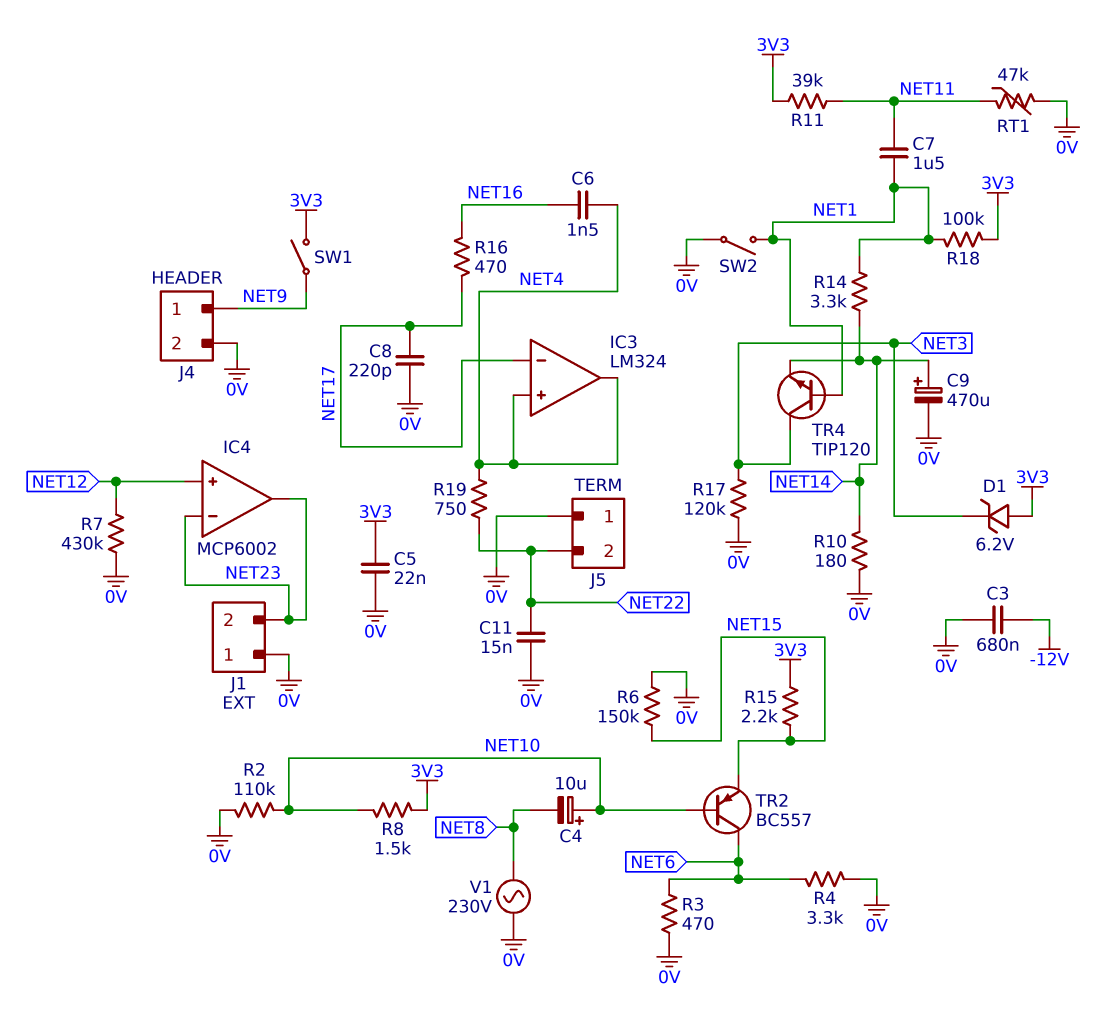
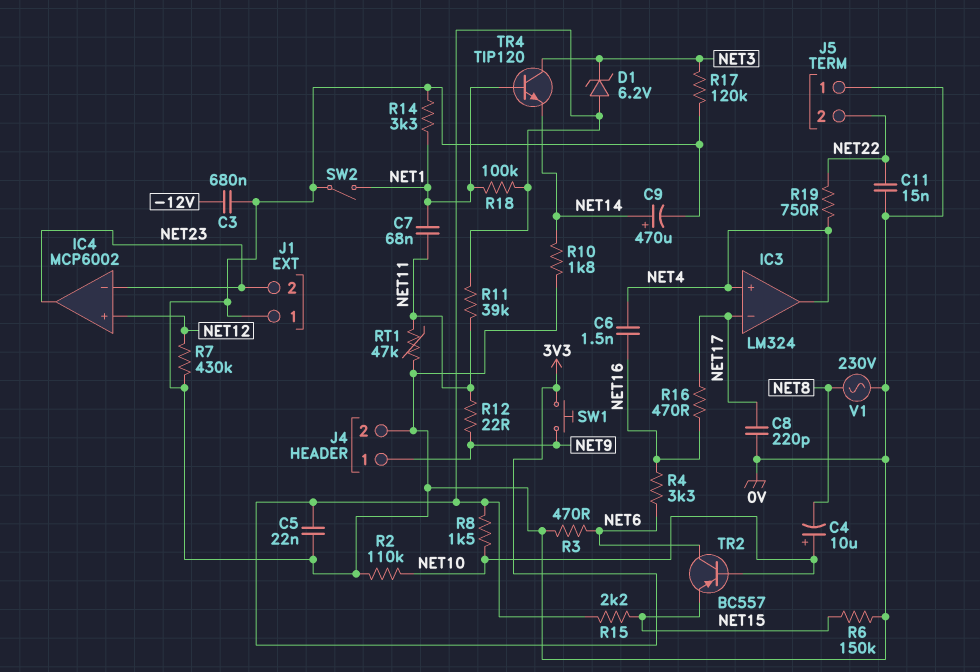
C7: 1.5uF (NET1, NET11) -> 68nF (NET1, NET11)
R4: 3.3k (0V, NET6) -> 3.3k (NET6, NET16)
R10: 180 (0V, NET14) -> 1.8k (0V, NET14)
R12: none -> 22 (NET9, NET11)
R14: 3.3k (NET1, NET14) -> 3.3k (0V, NET1)
SW1: switch (3V3, NET9) -> button (3V3, NET9)

